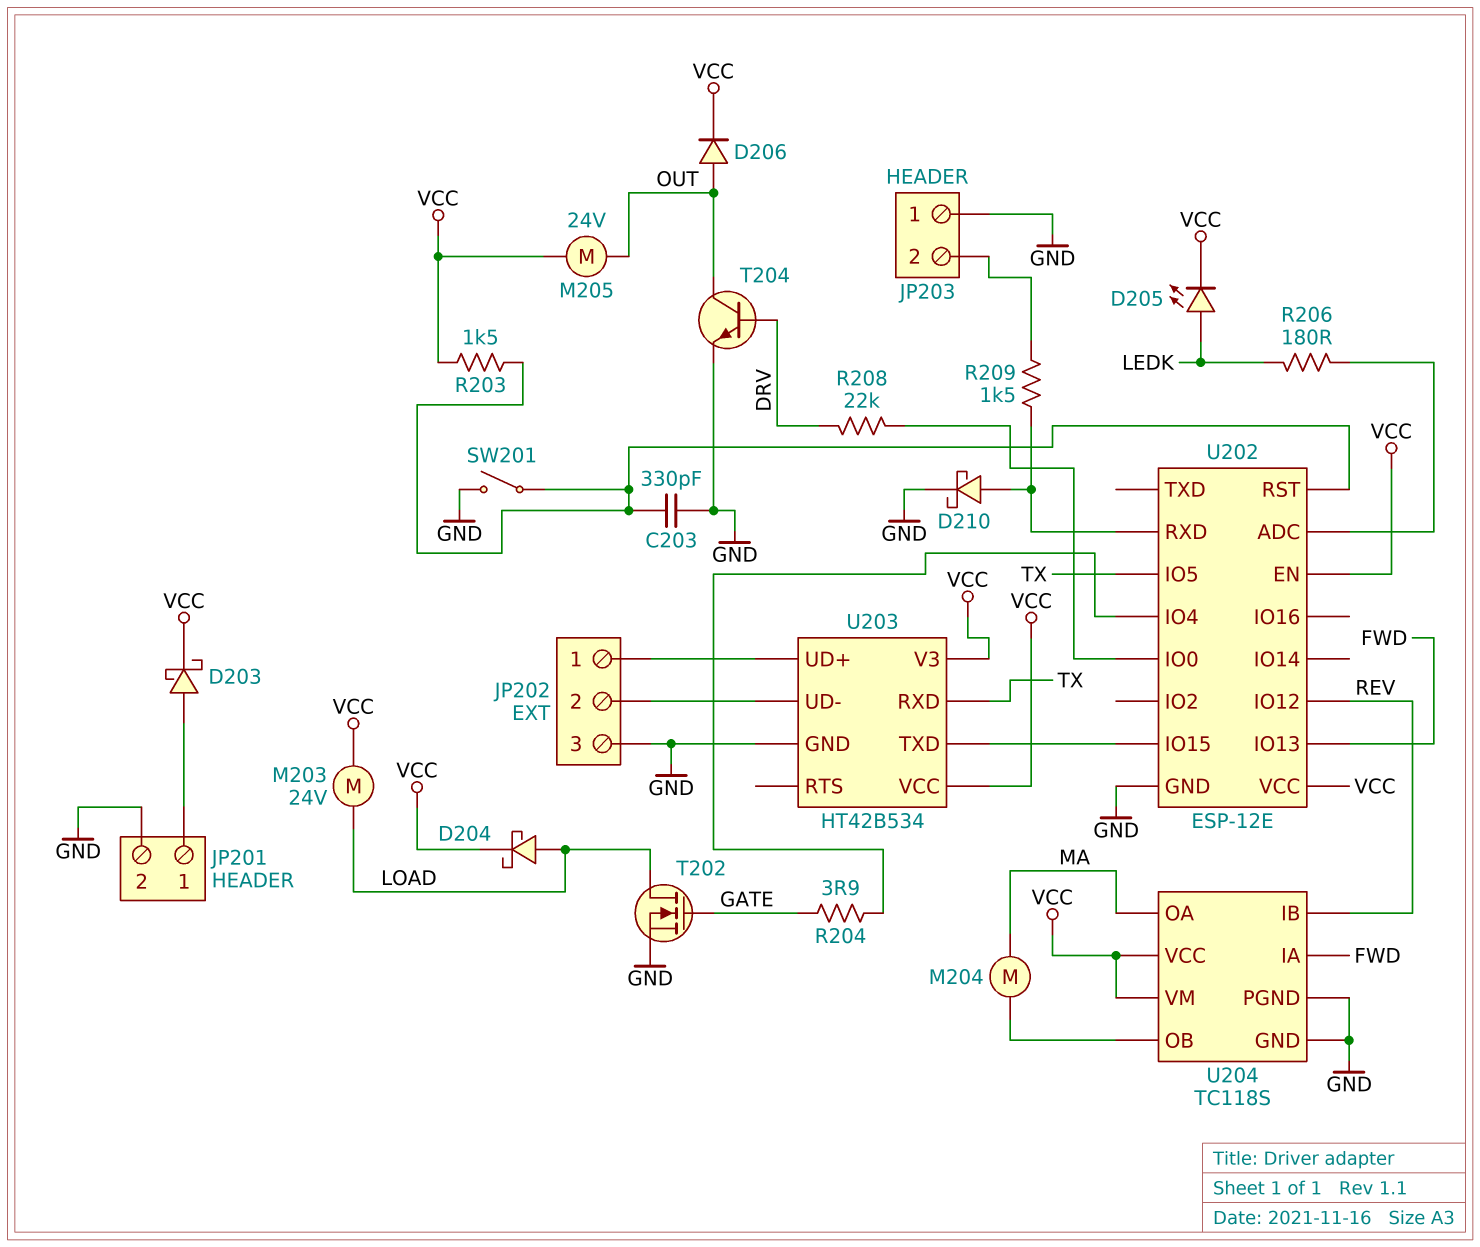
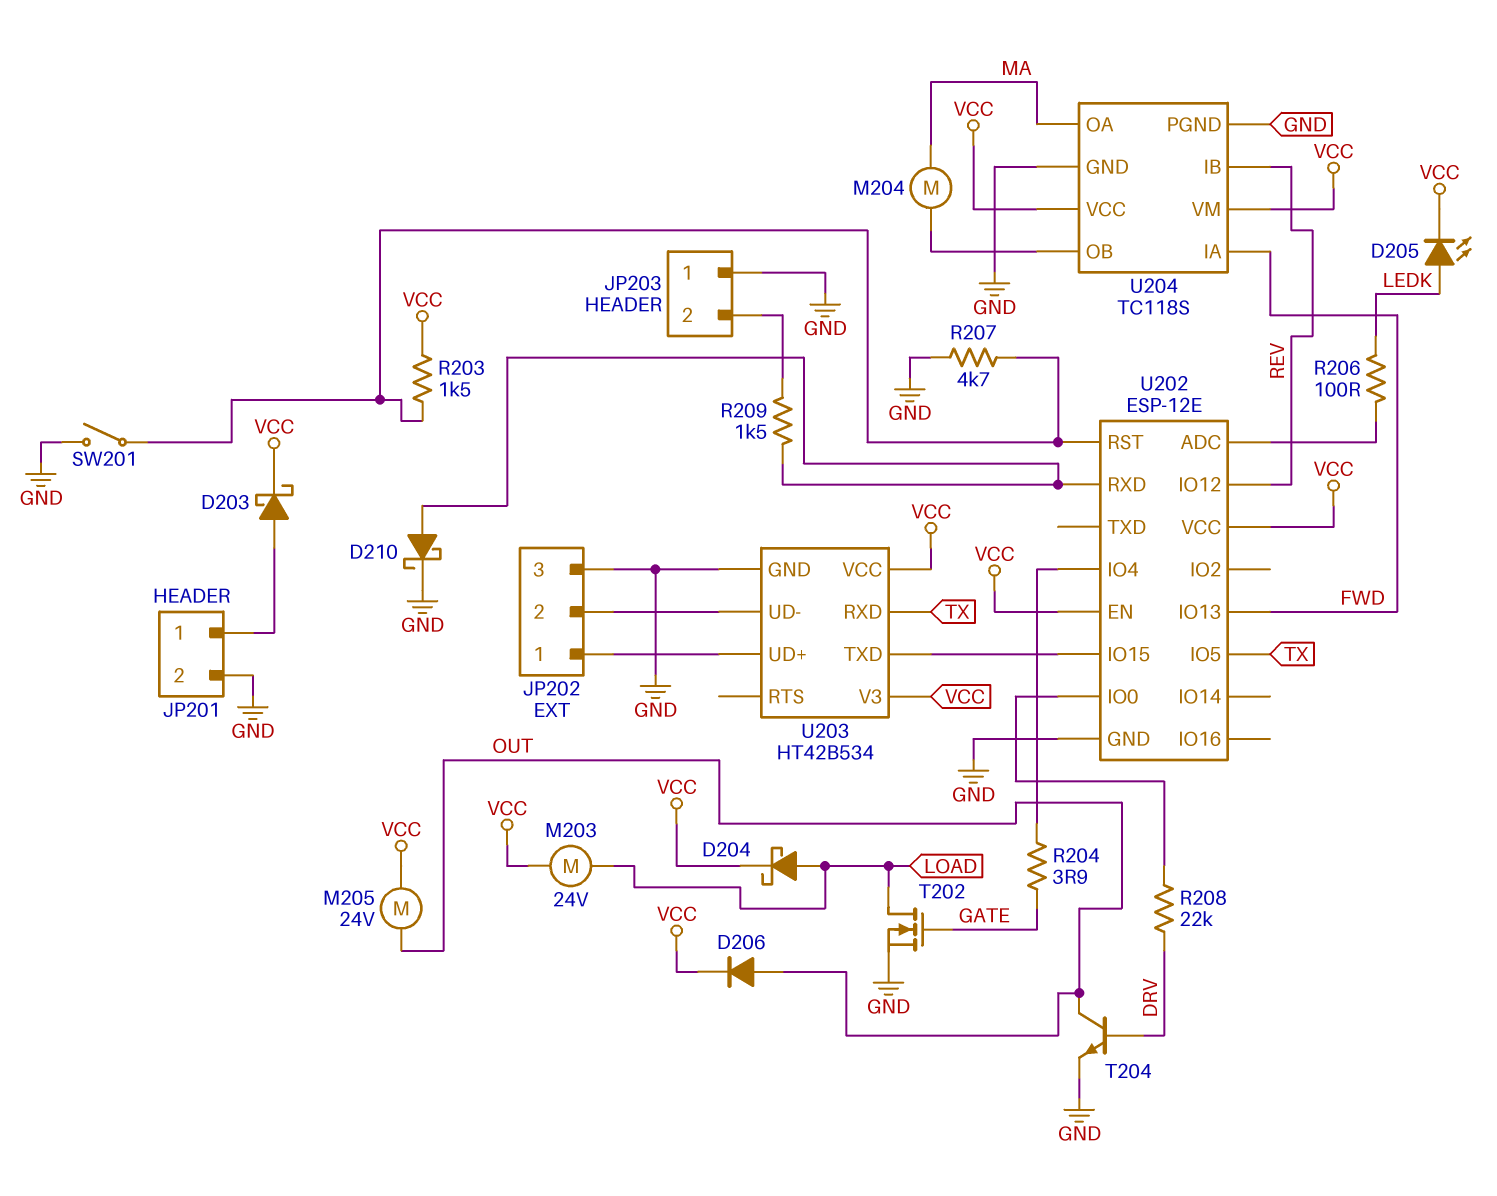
C203: 330pF (GND, U202/RST) -> none
R206: 180 (LEDK, U202/ADC) -> 100 (LEDK, U202/ADC)
R207: none -> 4.7k (GND, U202/RST)

